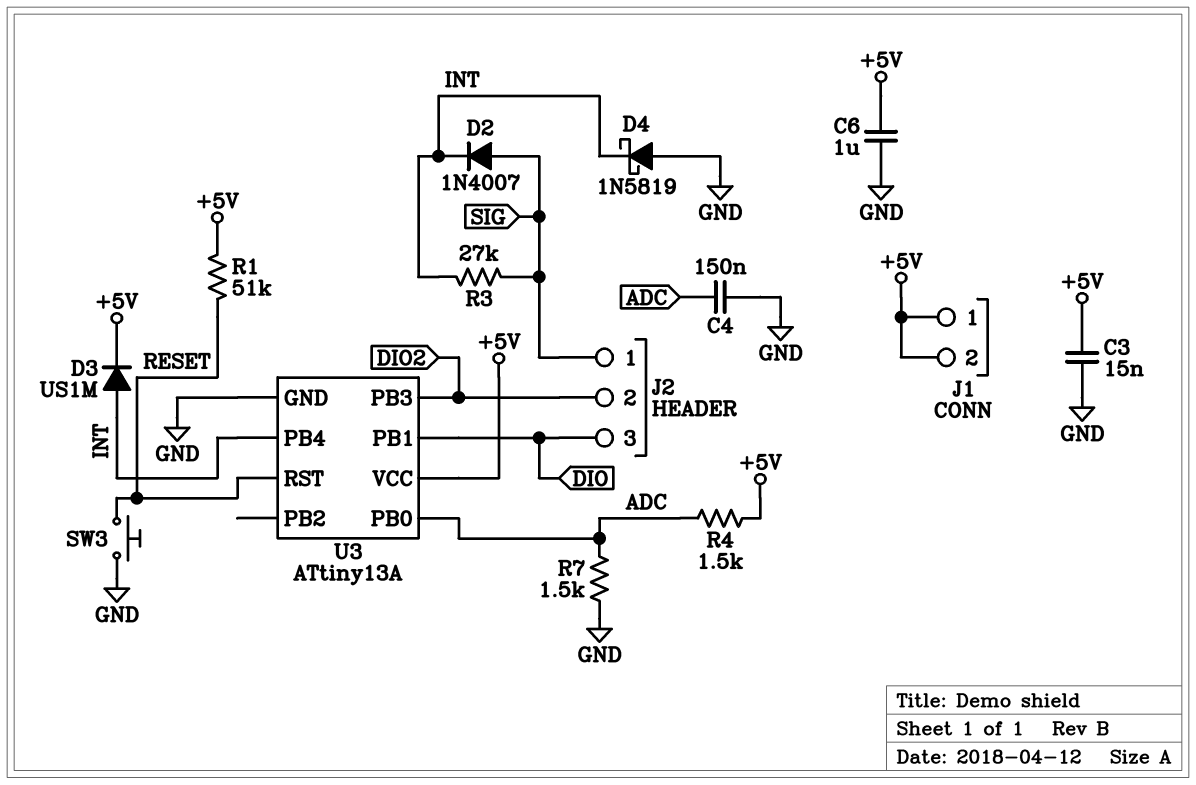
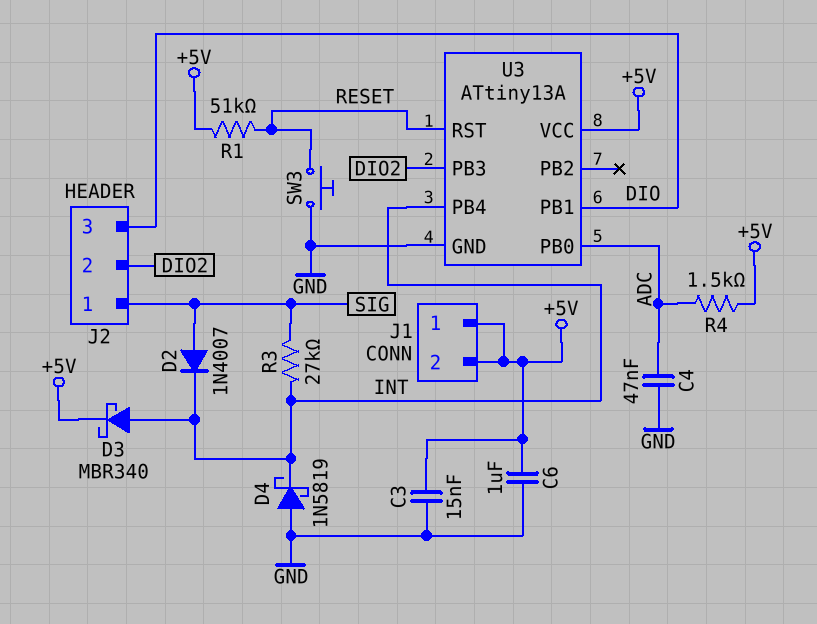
C4: 150nF (ADC, GND) -> 47nF (ADC, GND)
D3: diode US1M (A INT, K +5V) -> schottky MBR340 (A INT, K +5V)
R7: 1.5k (ADC, GND) -> none

